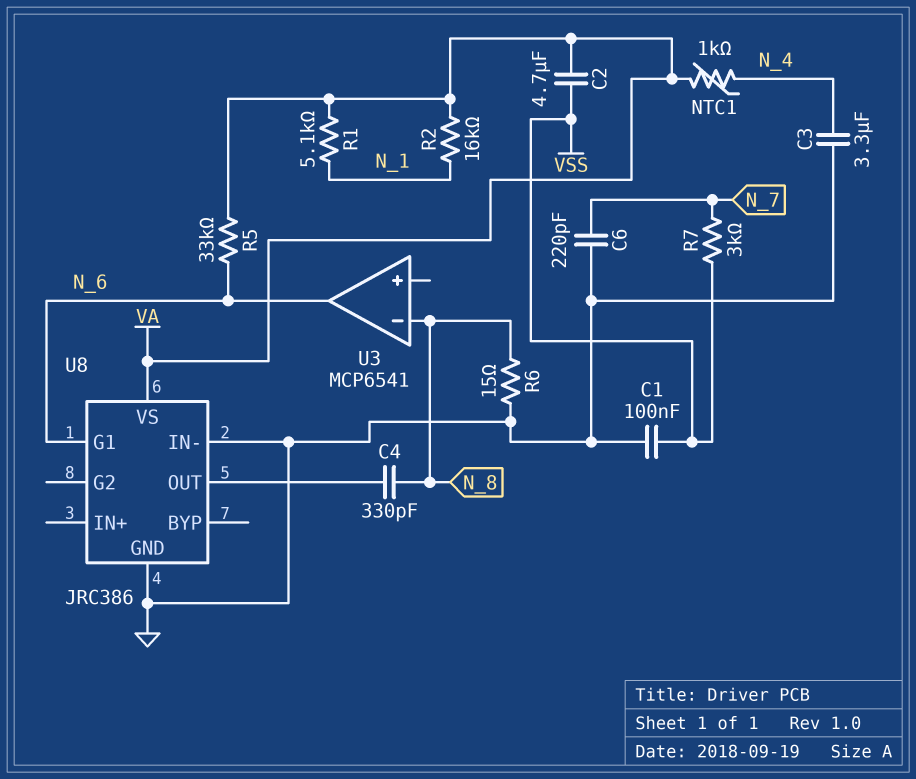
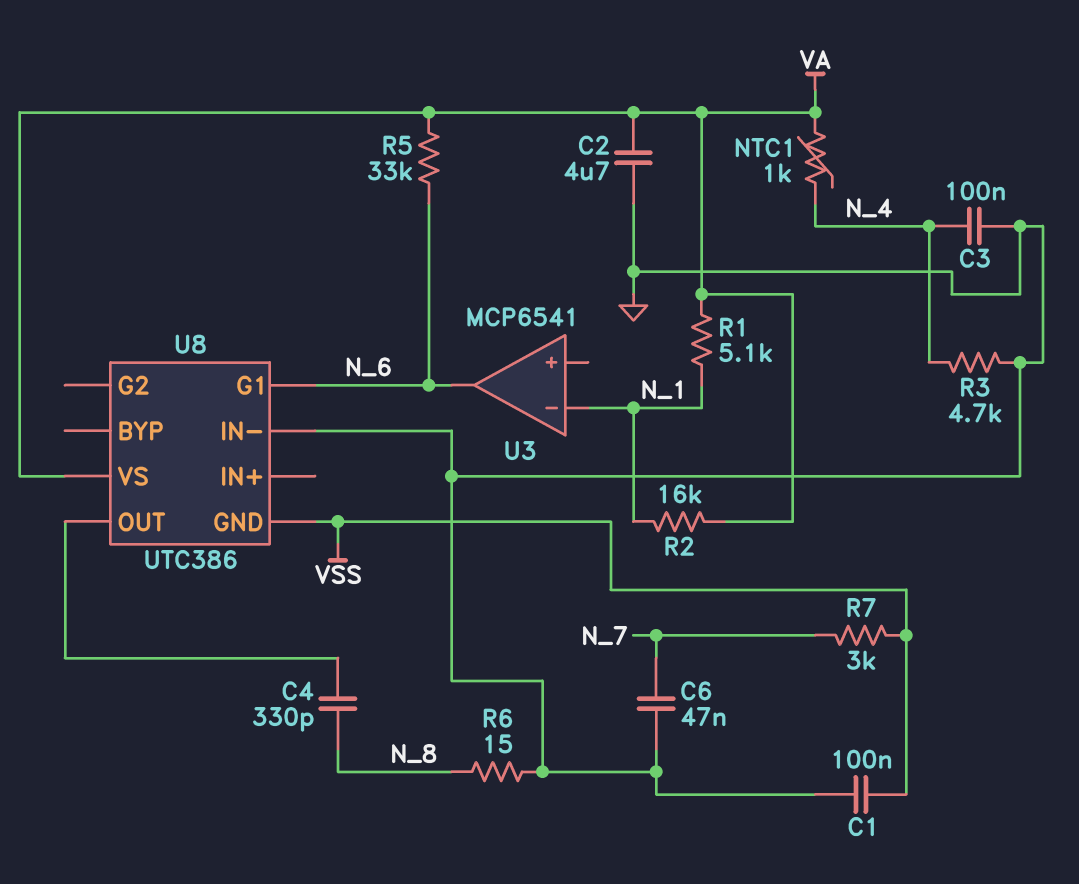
C2: 4.7uF (VA, VSS) -> 4.7uF (GND, VA)
C3: 3.3uF (GND, N_4) -> 100nF (GND, N_4)
C6: 220pF (GND, N_7) -> 47nF (GND, N_7)
R3: none -> 4.7k (GND, N_4)
U3 pin in-: N_8 -> N_1
U8: JRC386 -> UTC386
U8 pin GND: GND -> VSS

